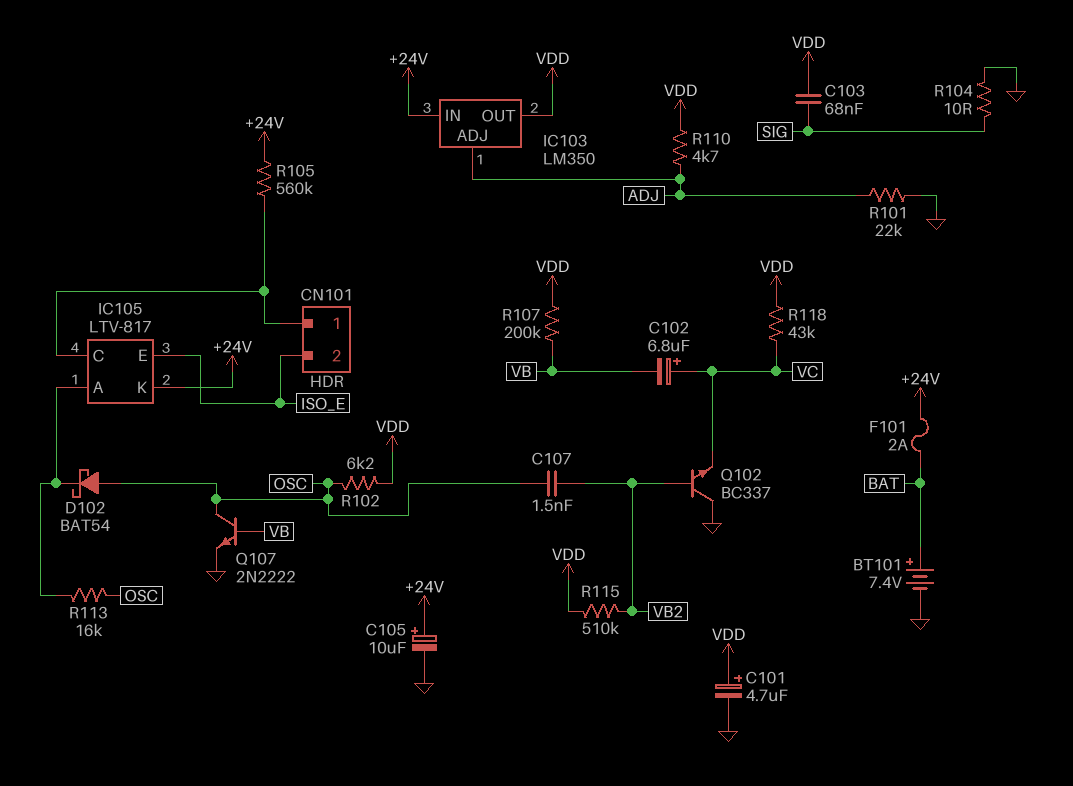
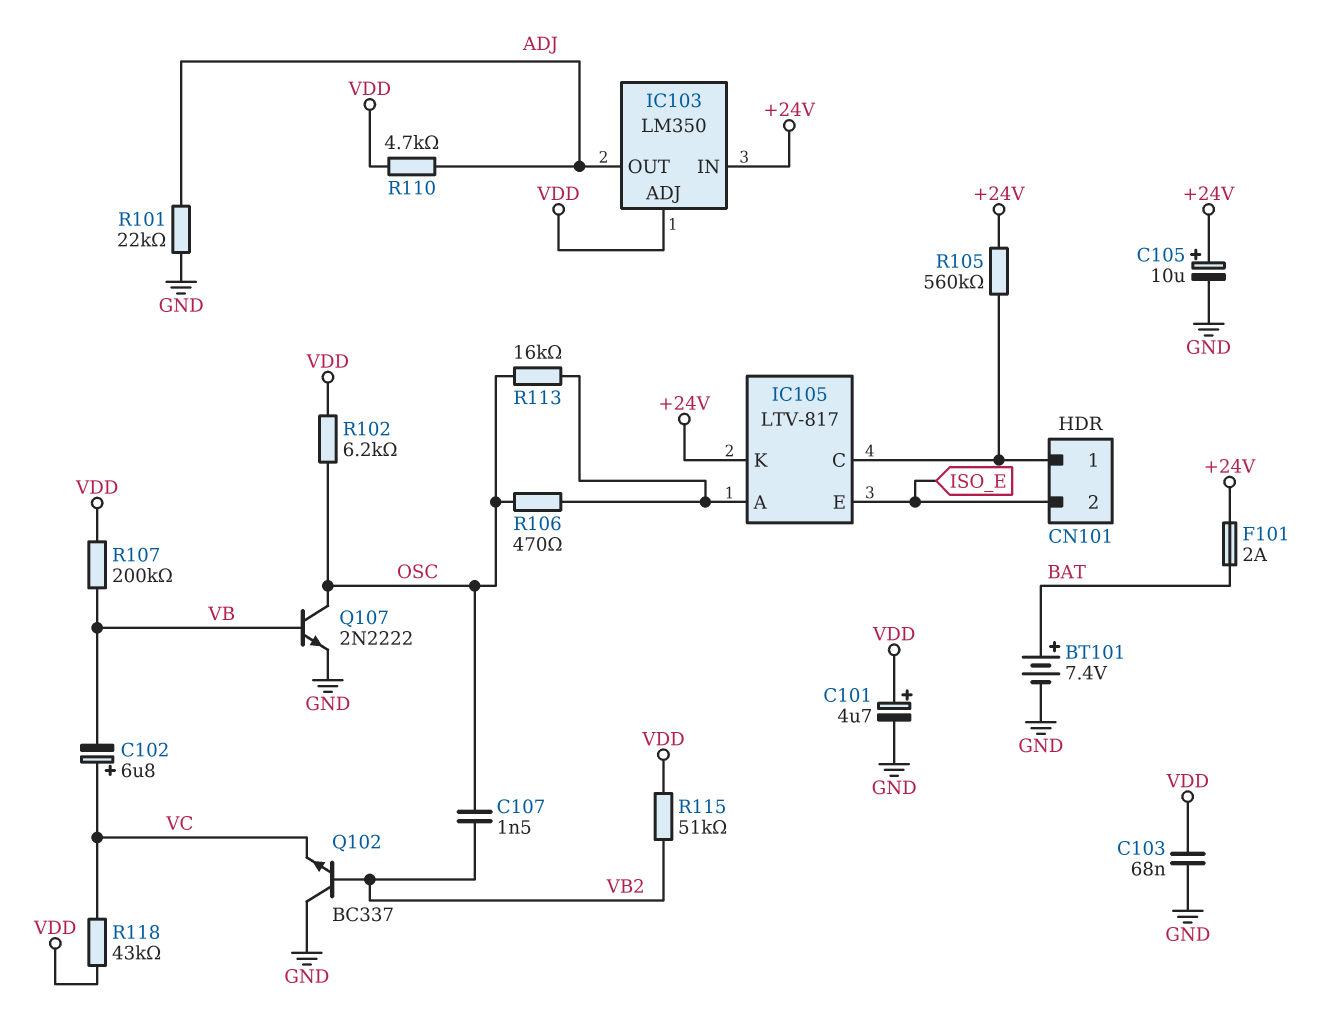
C103: 68nF (SIG, VDD) -> 68nF (GND, VDD)
D102: schottky BAT54 (A OSC, K IC105/A) -> none
IC103 pin ADJ: ADJ -> VDD
IC103 pin OUT: VDD -> ADJ
R104: 10 (GND, SIG) -> none
R106: none -> 470 (IC105/A, OSC)
R115: 510k (VB2, VDD) -> 51k (VB2, VDD)

